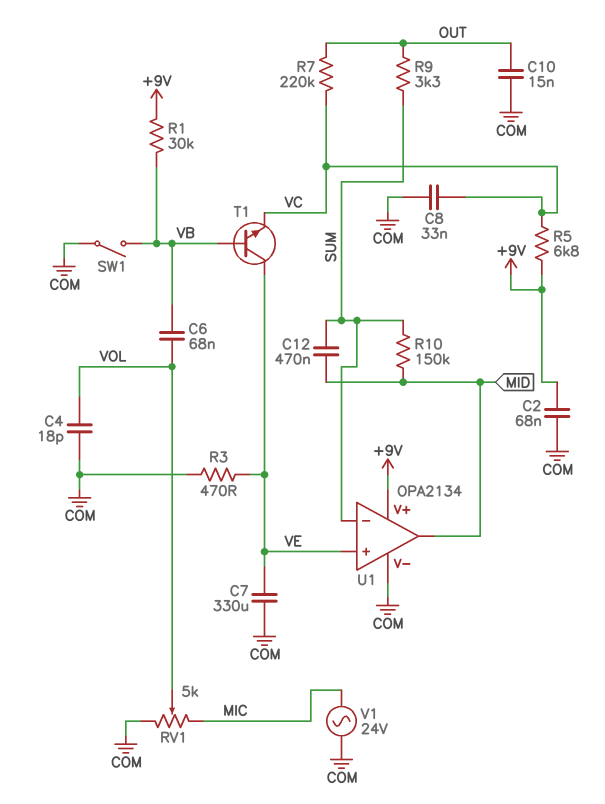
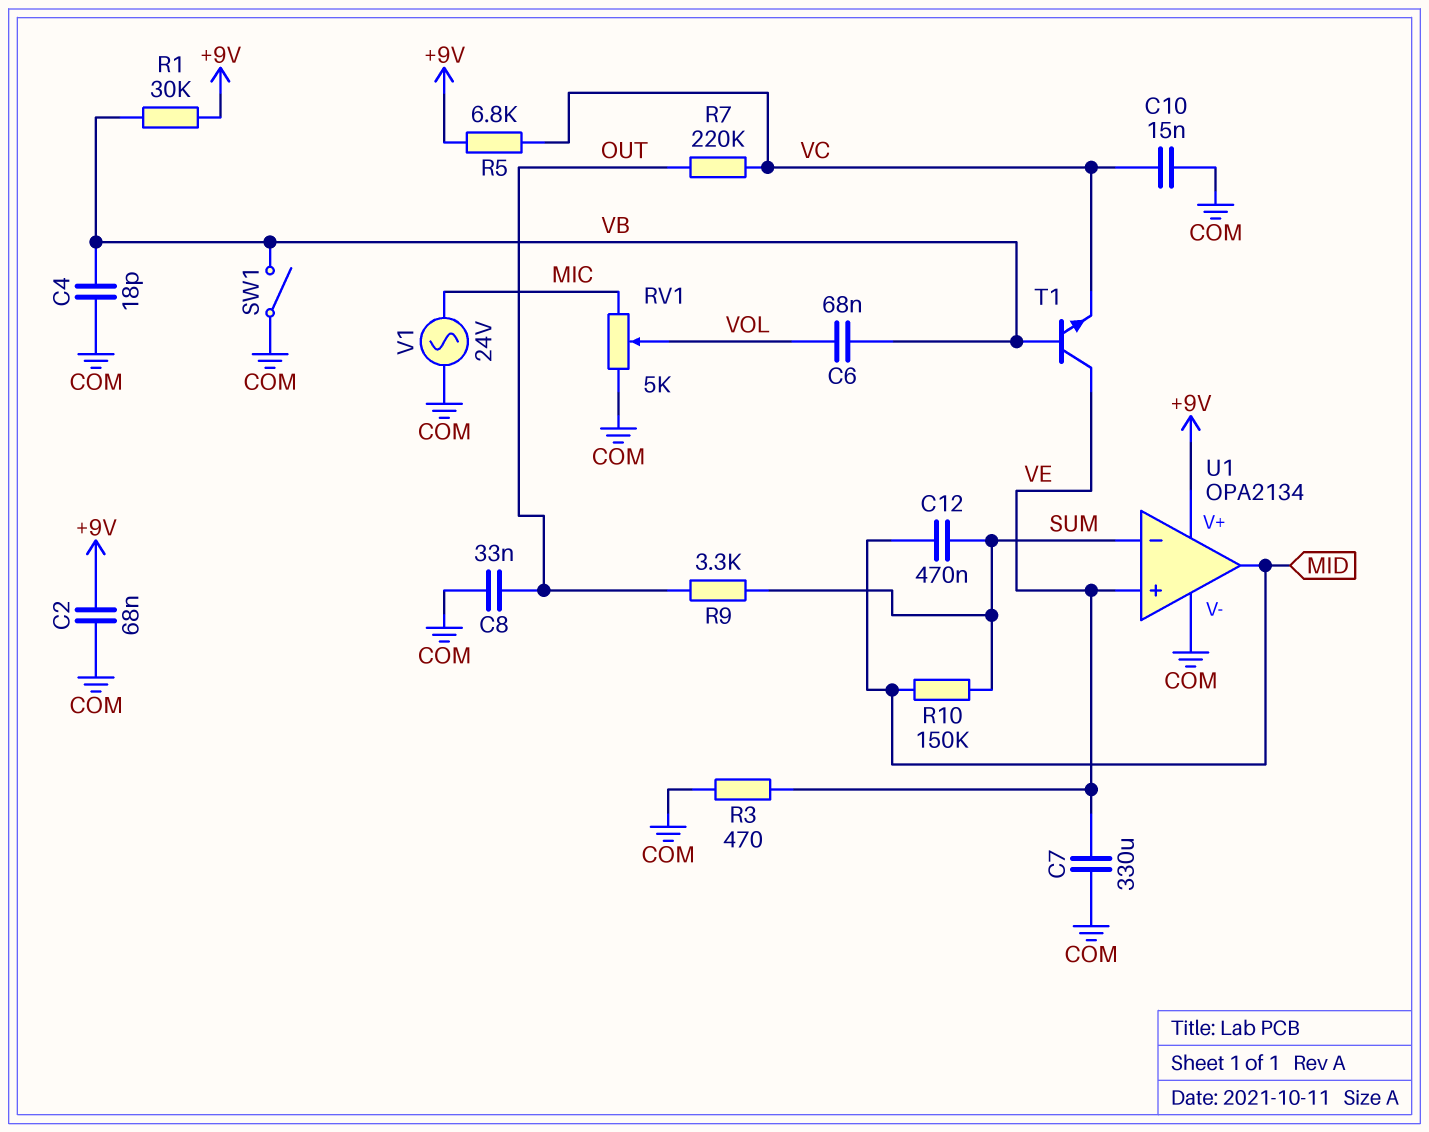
C4: 18pF (COM, VOL) -> 18pF (COM, VB)
C8: 33nF (COM, VC) -> 33nF (COM, OUT)
C10: 15nF (COM, OUT) -> 15nF (COM, VC)

